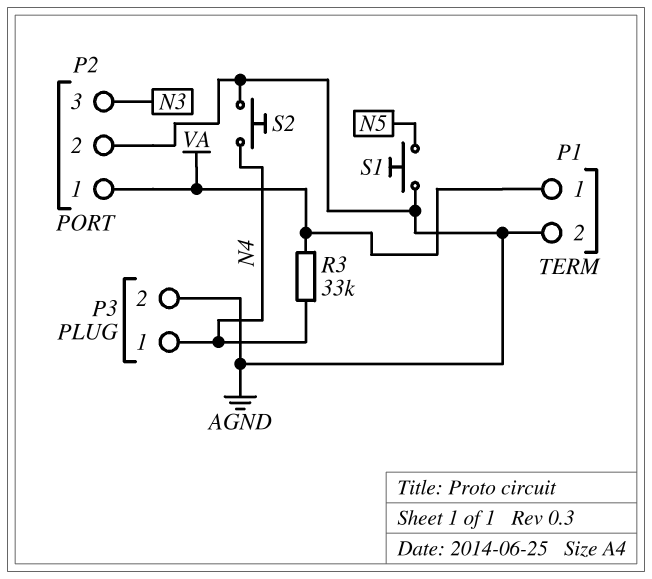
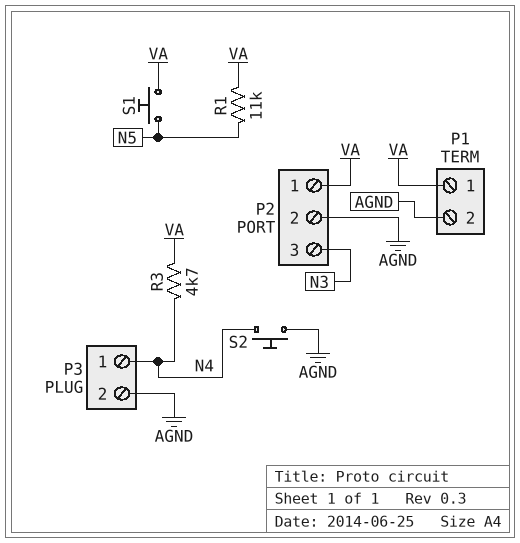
R1: none -> 11k (N5, VA)
R3: 33k (N4, VA) -> 4.7k (N4, VA)
S1: button (AGND, N5) -> button (N5, VA)

